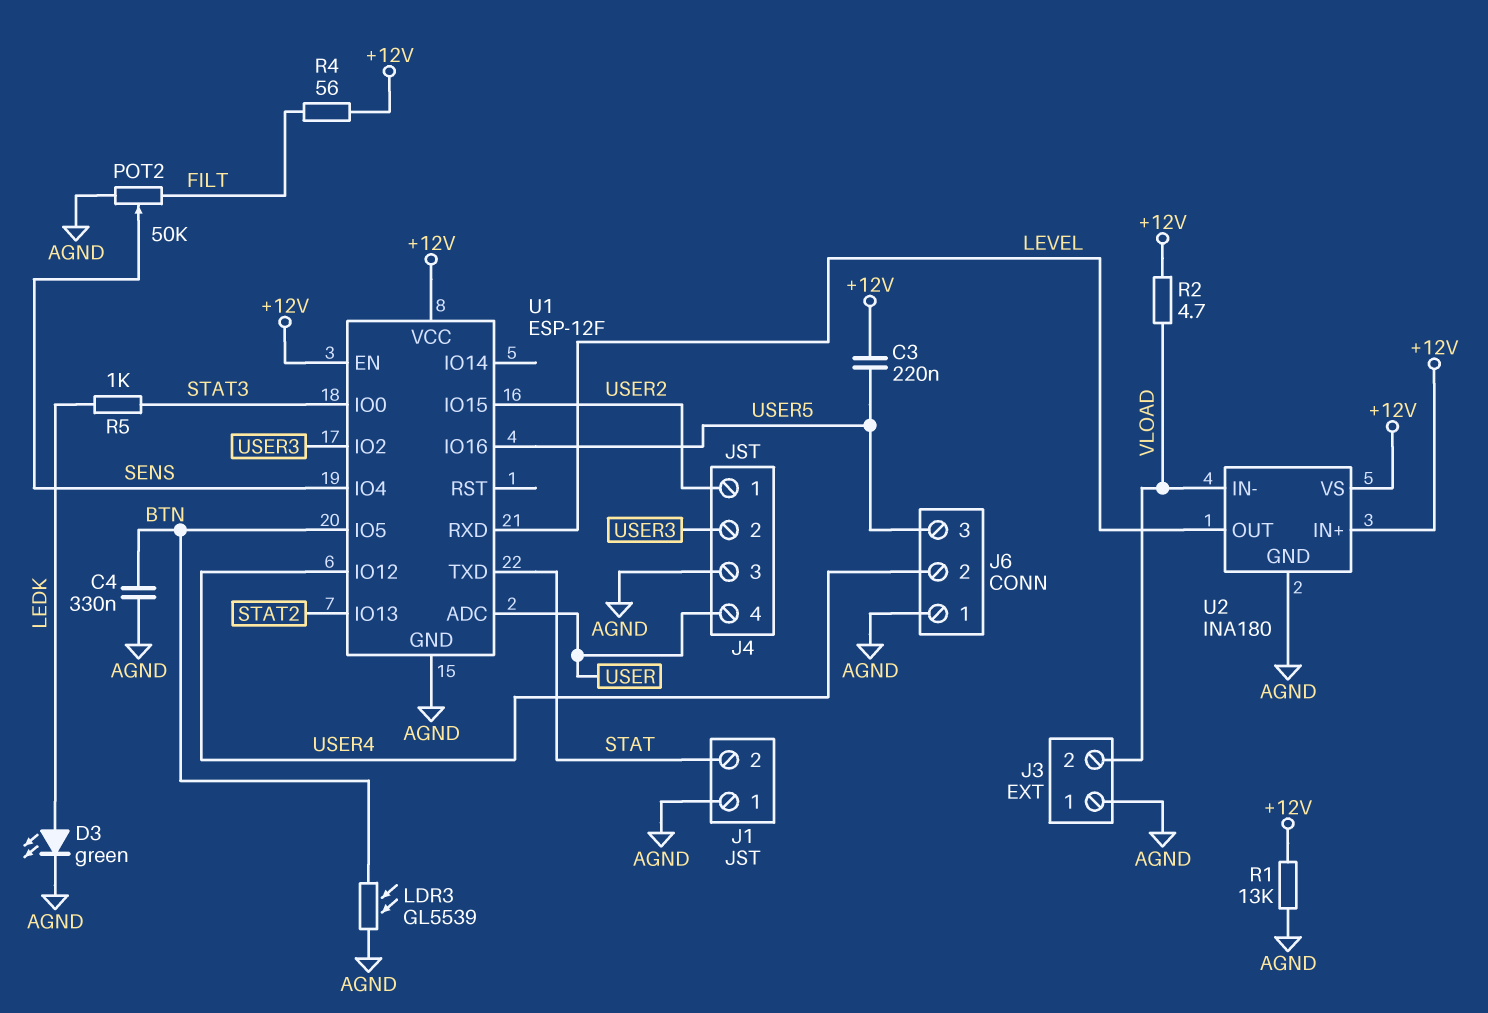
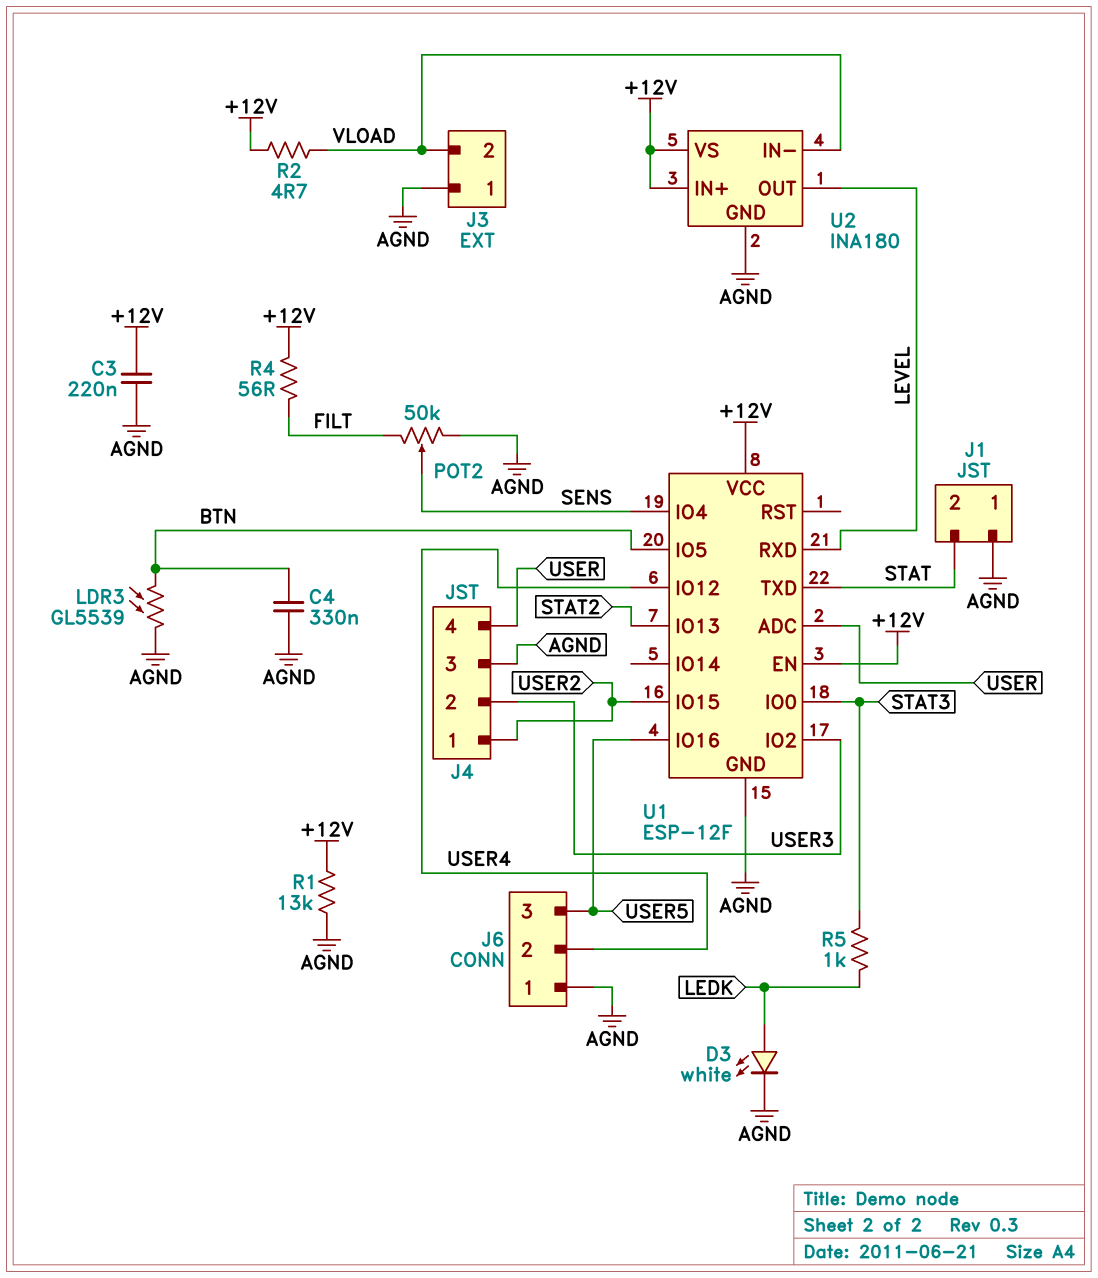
C3: 220nF (+12V, USER5) -> 220nF (+12V, AGND)
D3: LED green (A LEDK, K AGND) -> LED white (A LEDK, K AGND)

